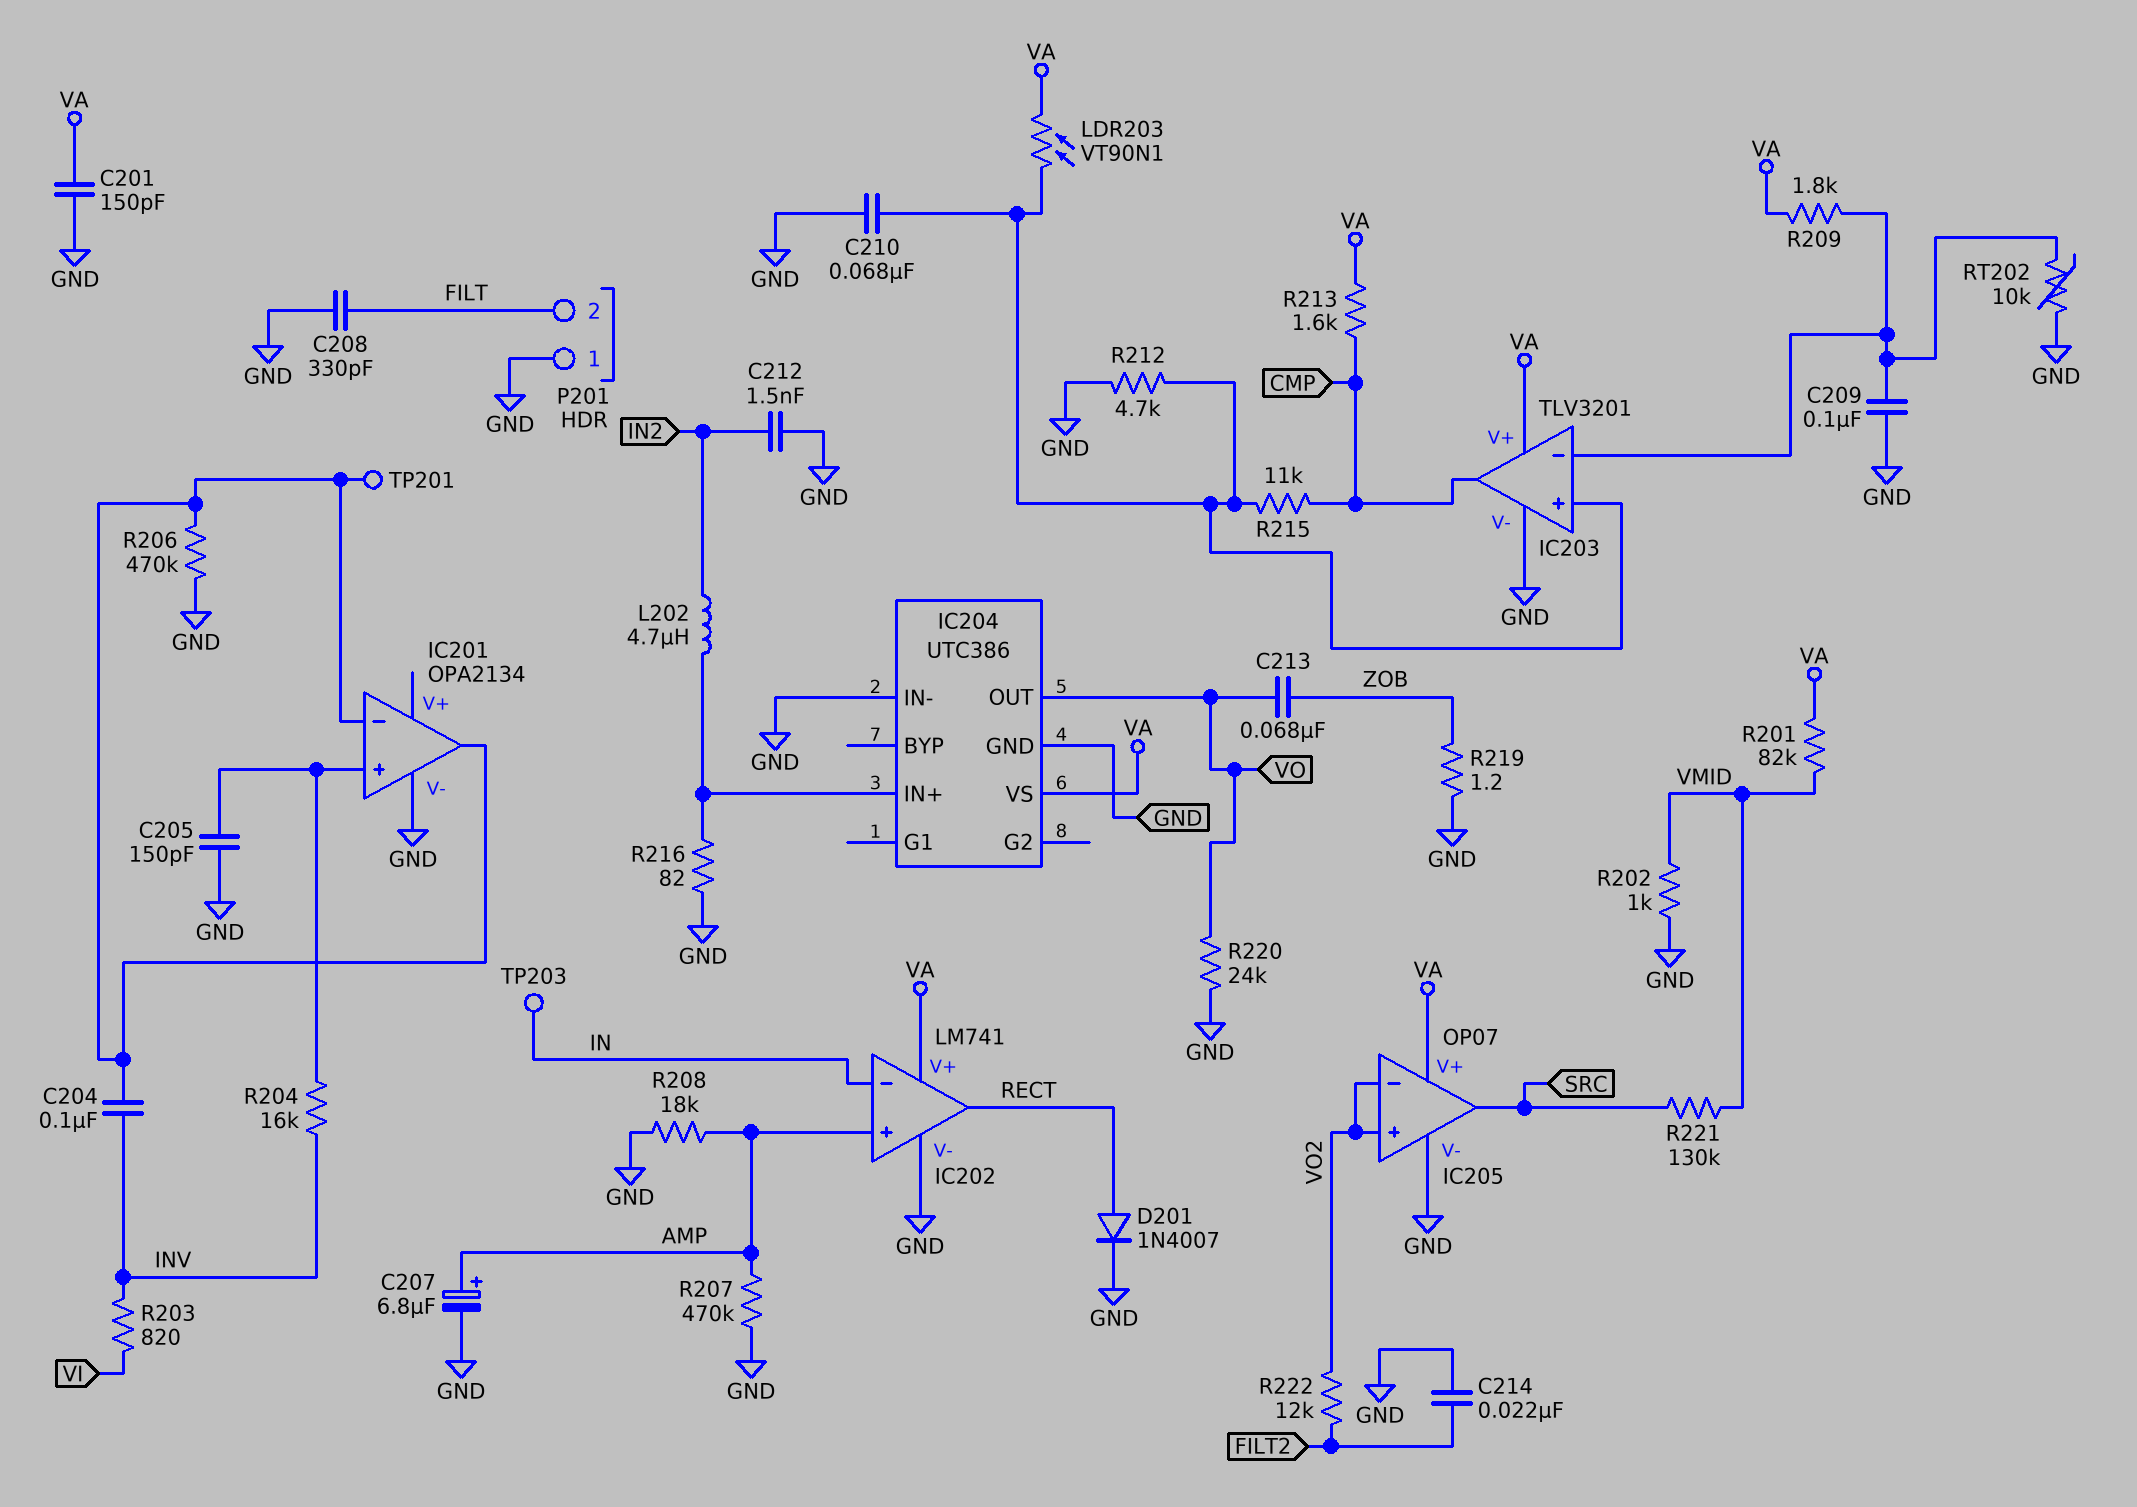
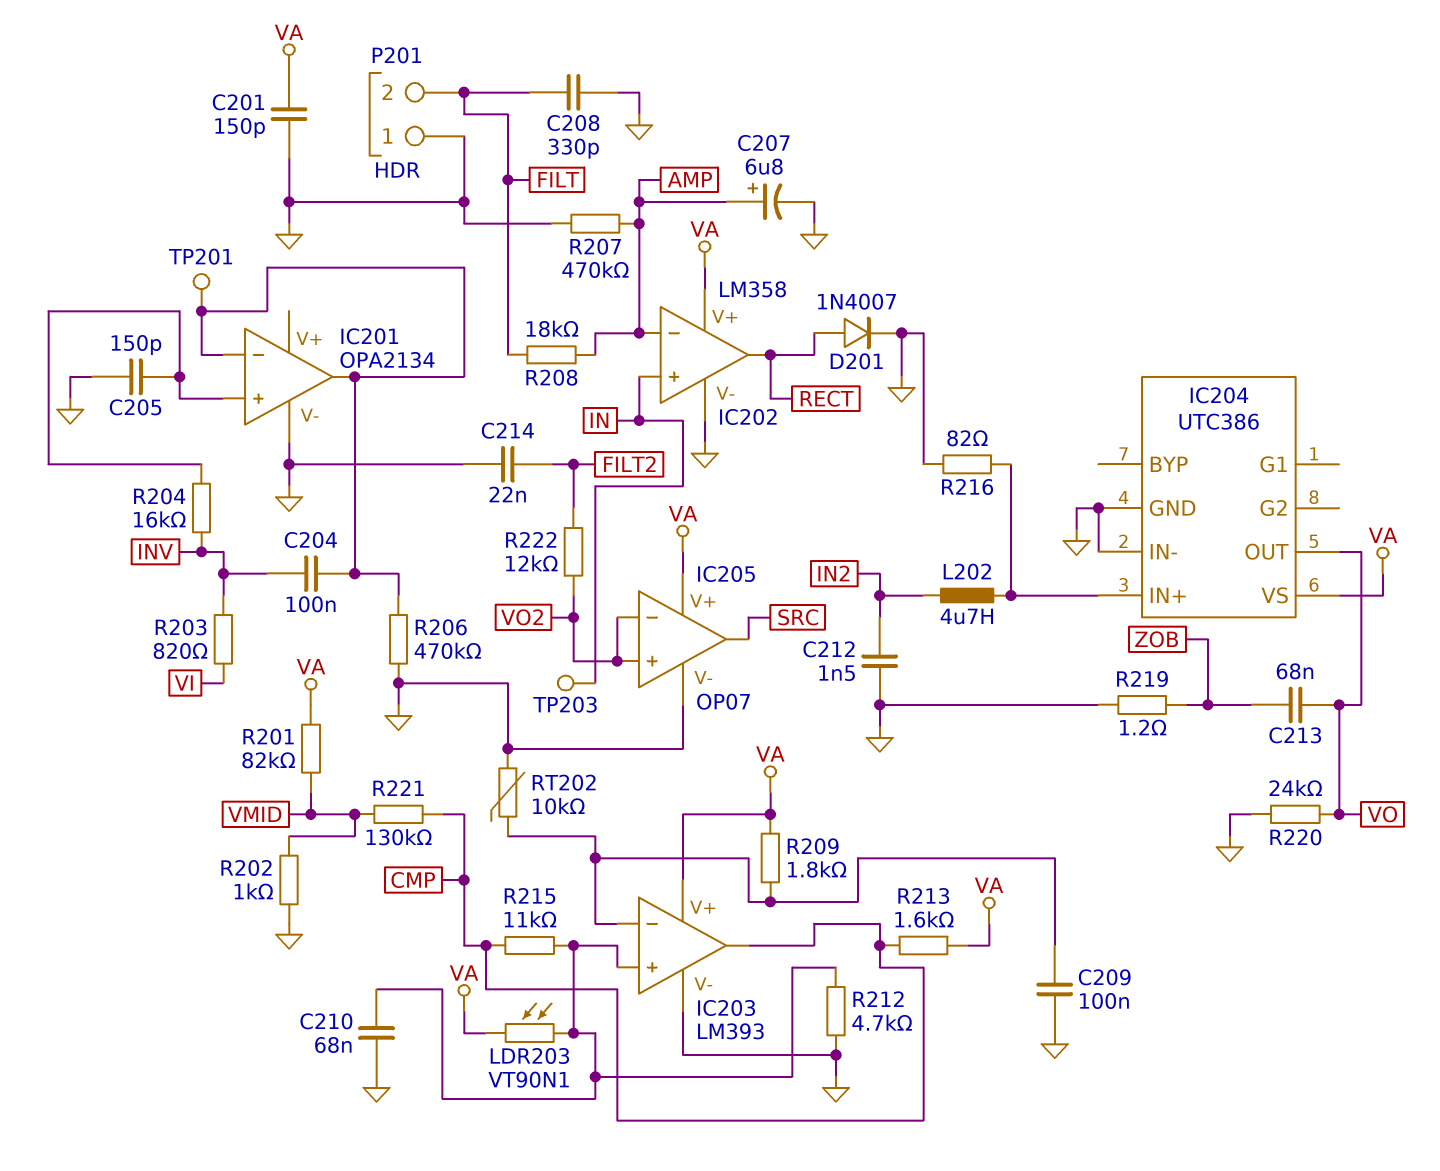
IC202: LM741 -> LM358
IC202 pin in+: AMP -> IN
IC202 pin in-: IN -> AMP
IC203: TLV3201 -> LM393
R208: 18k (AMP, GND) -> 18k (AMP, FILT)
R221: 130k (SRC, VMID) -> 130k (CMP, VMID)

